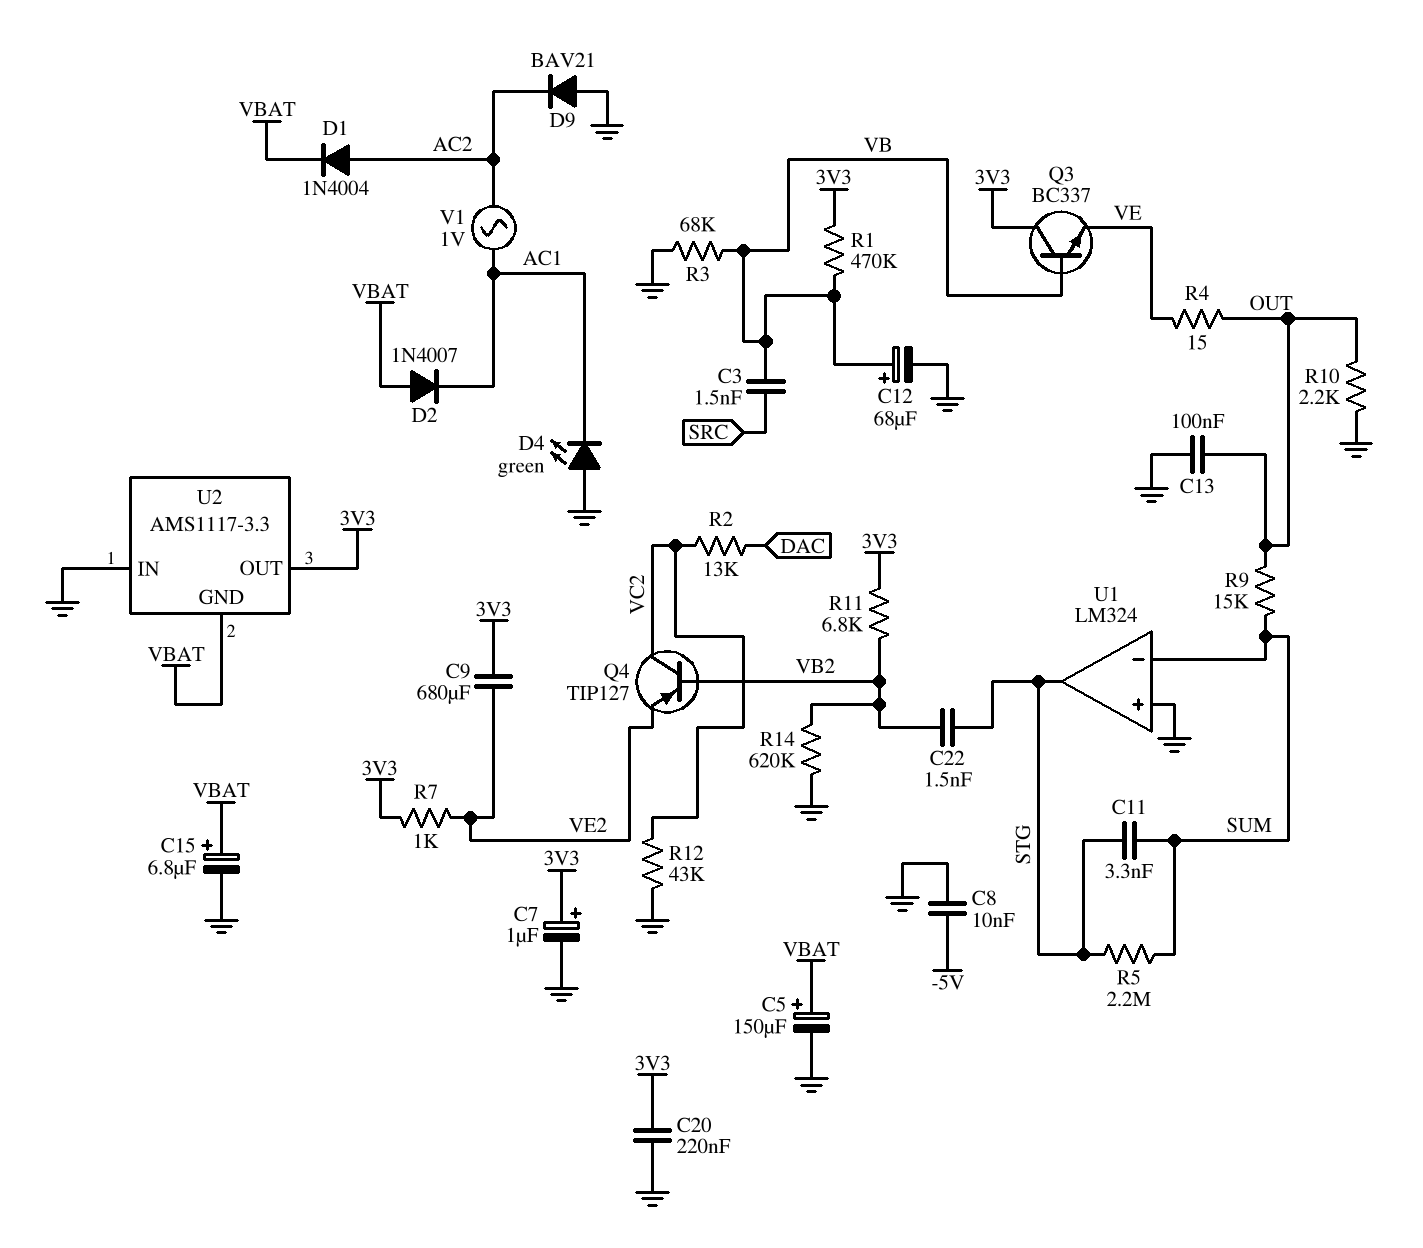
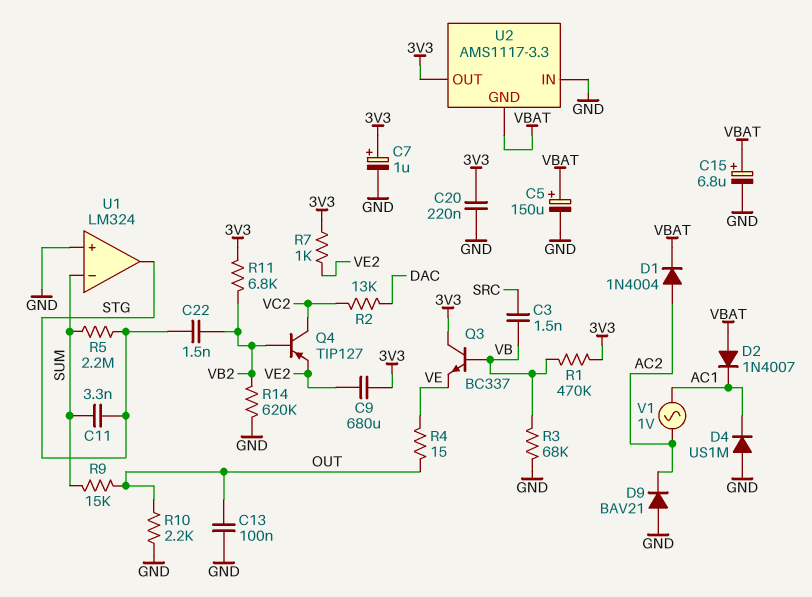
C8: 10nF (-5V, GND) -> none
C12: 68uF (plus VB, minus GND) -> none
D4: LED green (A GND, K AC1) -> diode US1M (A GND, K AC1)
R12: 43k (GND, VC2) -> none

